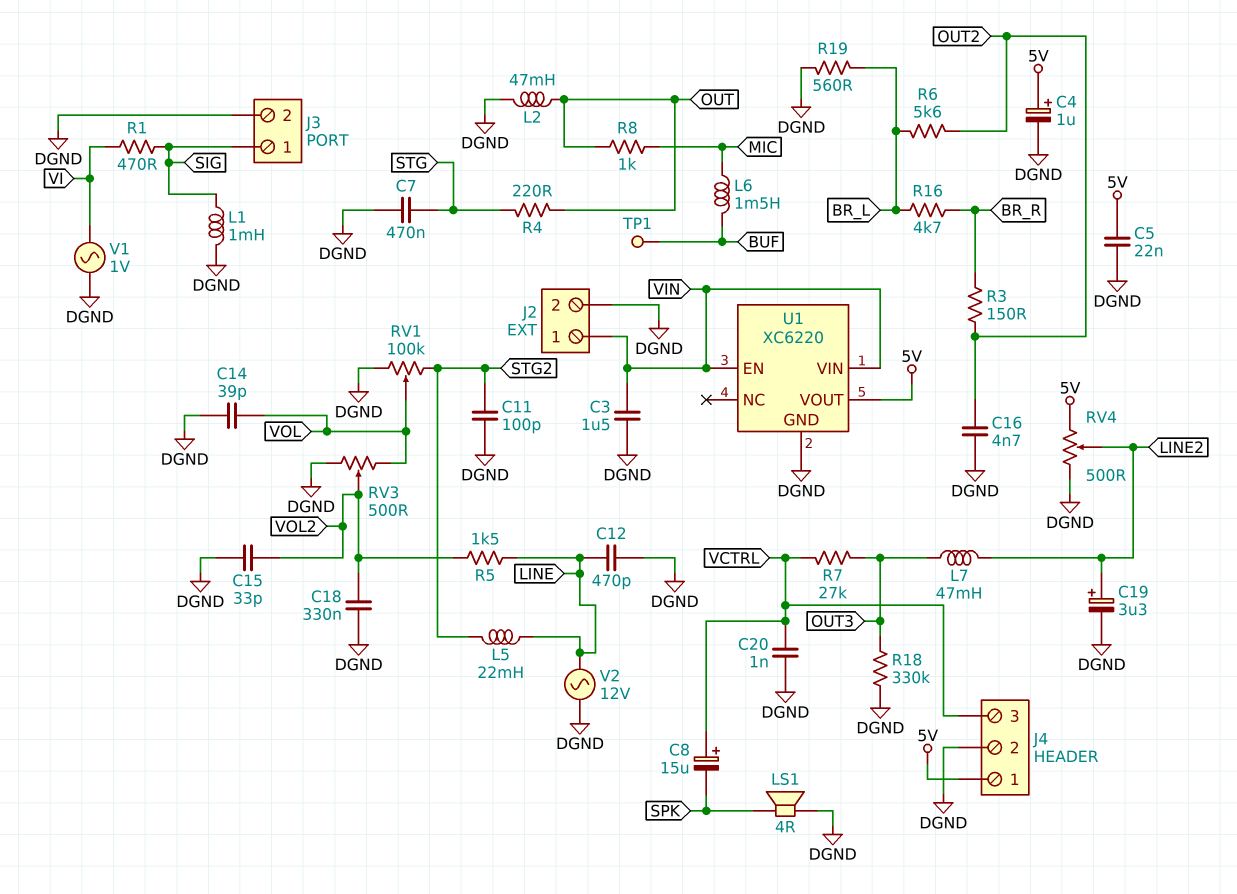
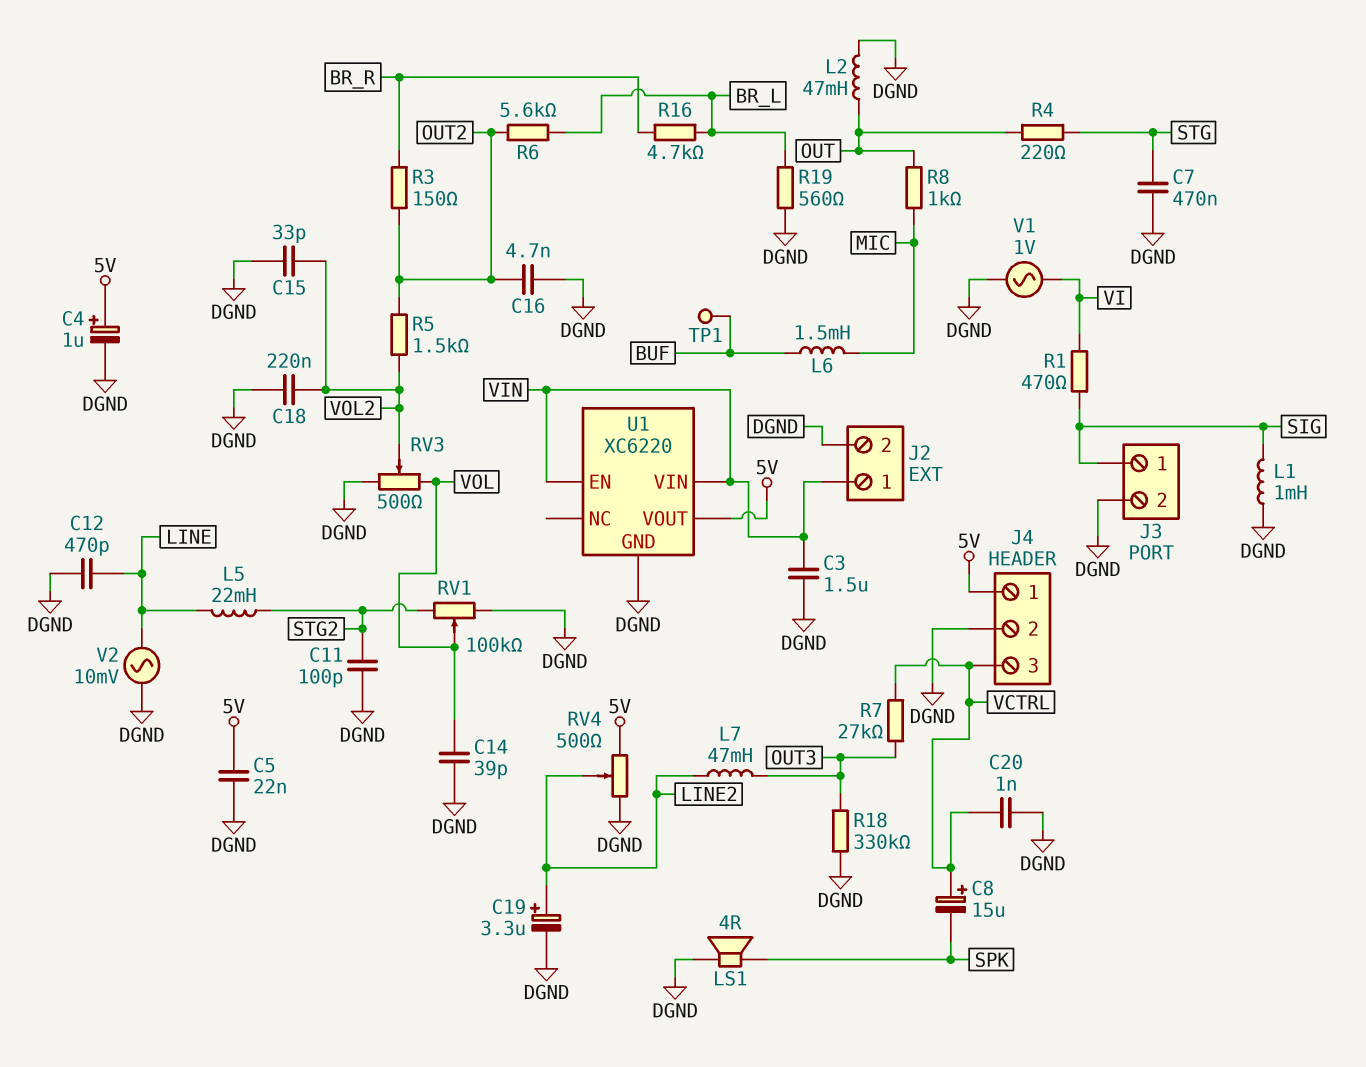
C18: 330nF (DGND, VOL2) -> 220nF (DGND, VOL2)
R5: 1.5k (LINE, VOL2) -> 1.5k (OUT2, VOL2)
V2: AC 12V (DGND, LINE) -> AC 10mV (DGND, LINE)

